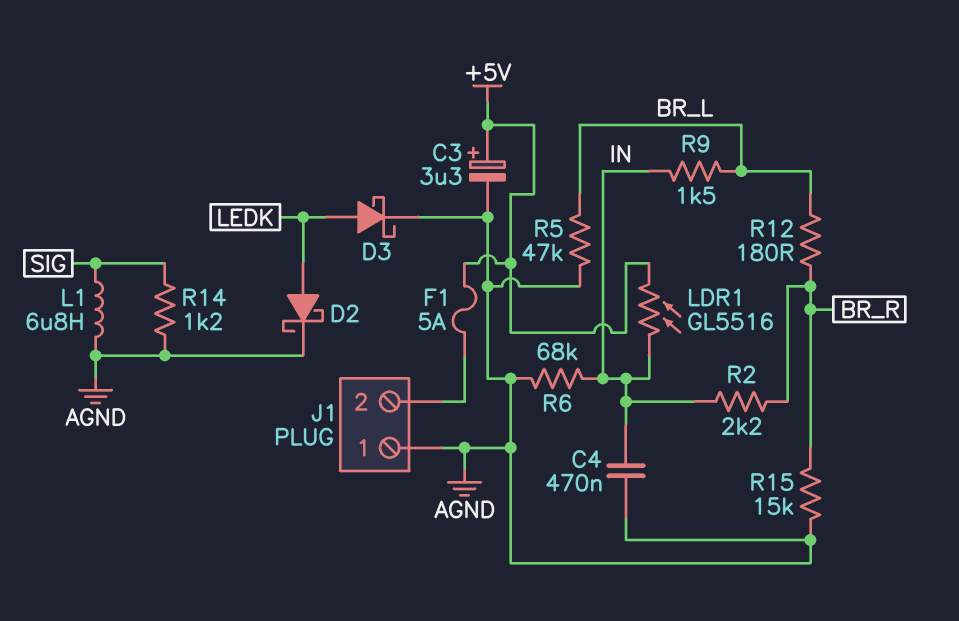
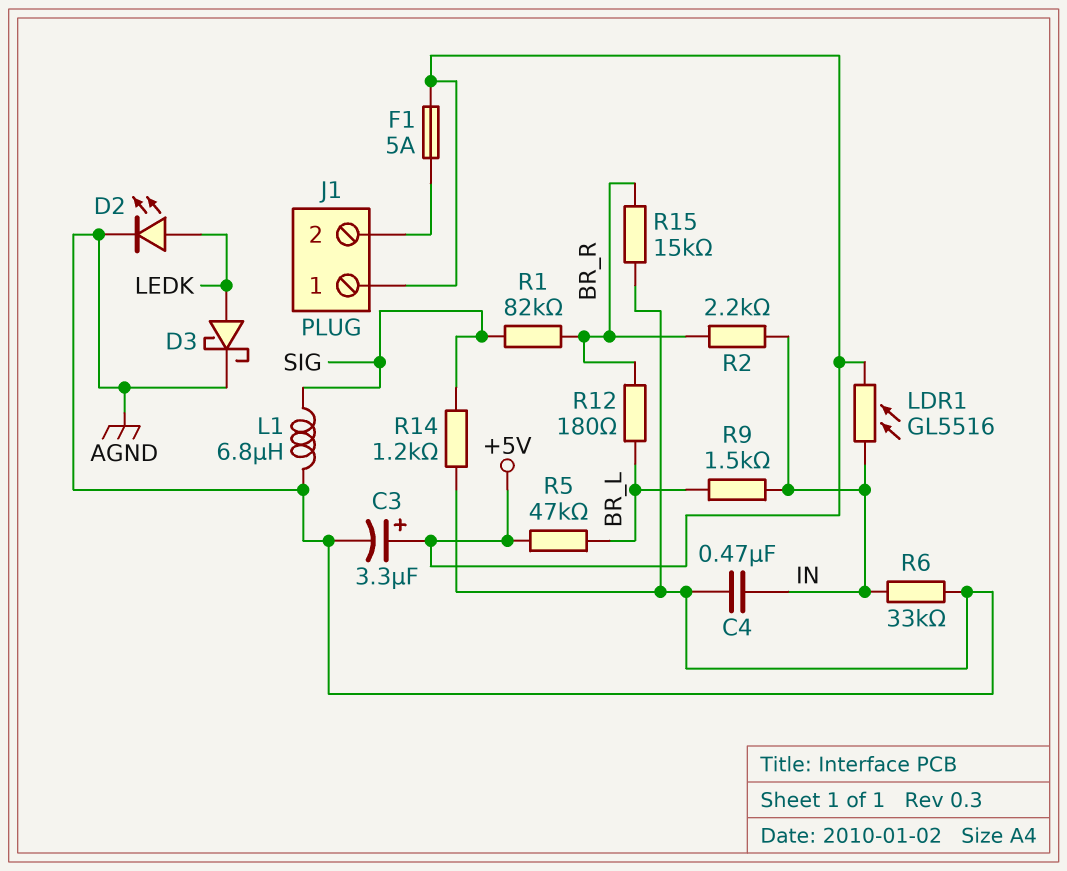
D2: schottky (A LEDK, K AGND) -> LED (A LEDK, K AGND)
J1 pin 1: AGND -> +5V
R1: none -> 82k (BR_R, SIG)
R5: 47k (AGND, BR_L) -> 47k (+5V, BR_L)
R6: 68k (AGND, IN) -> 33k (AGND, IN)

